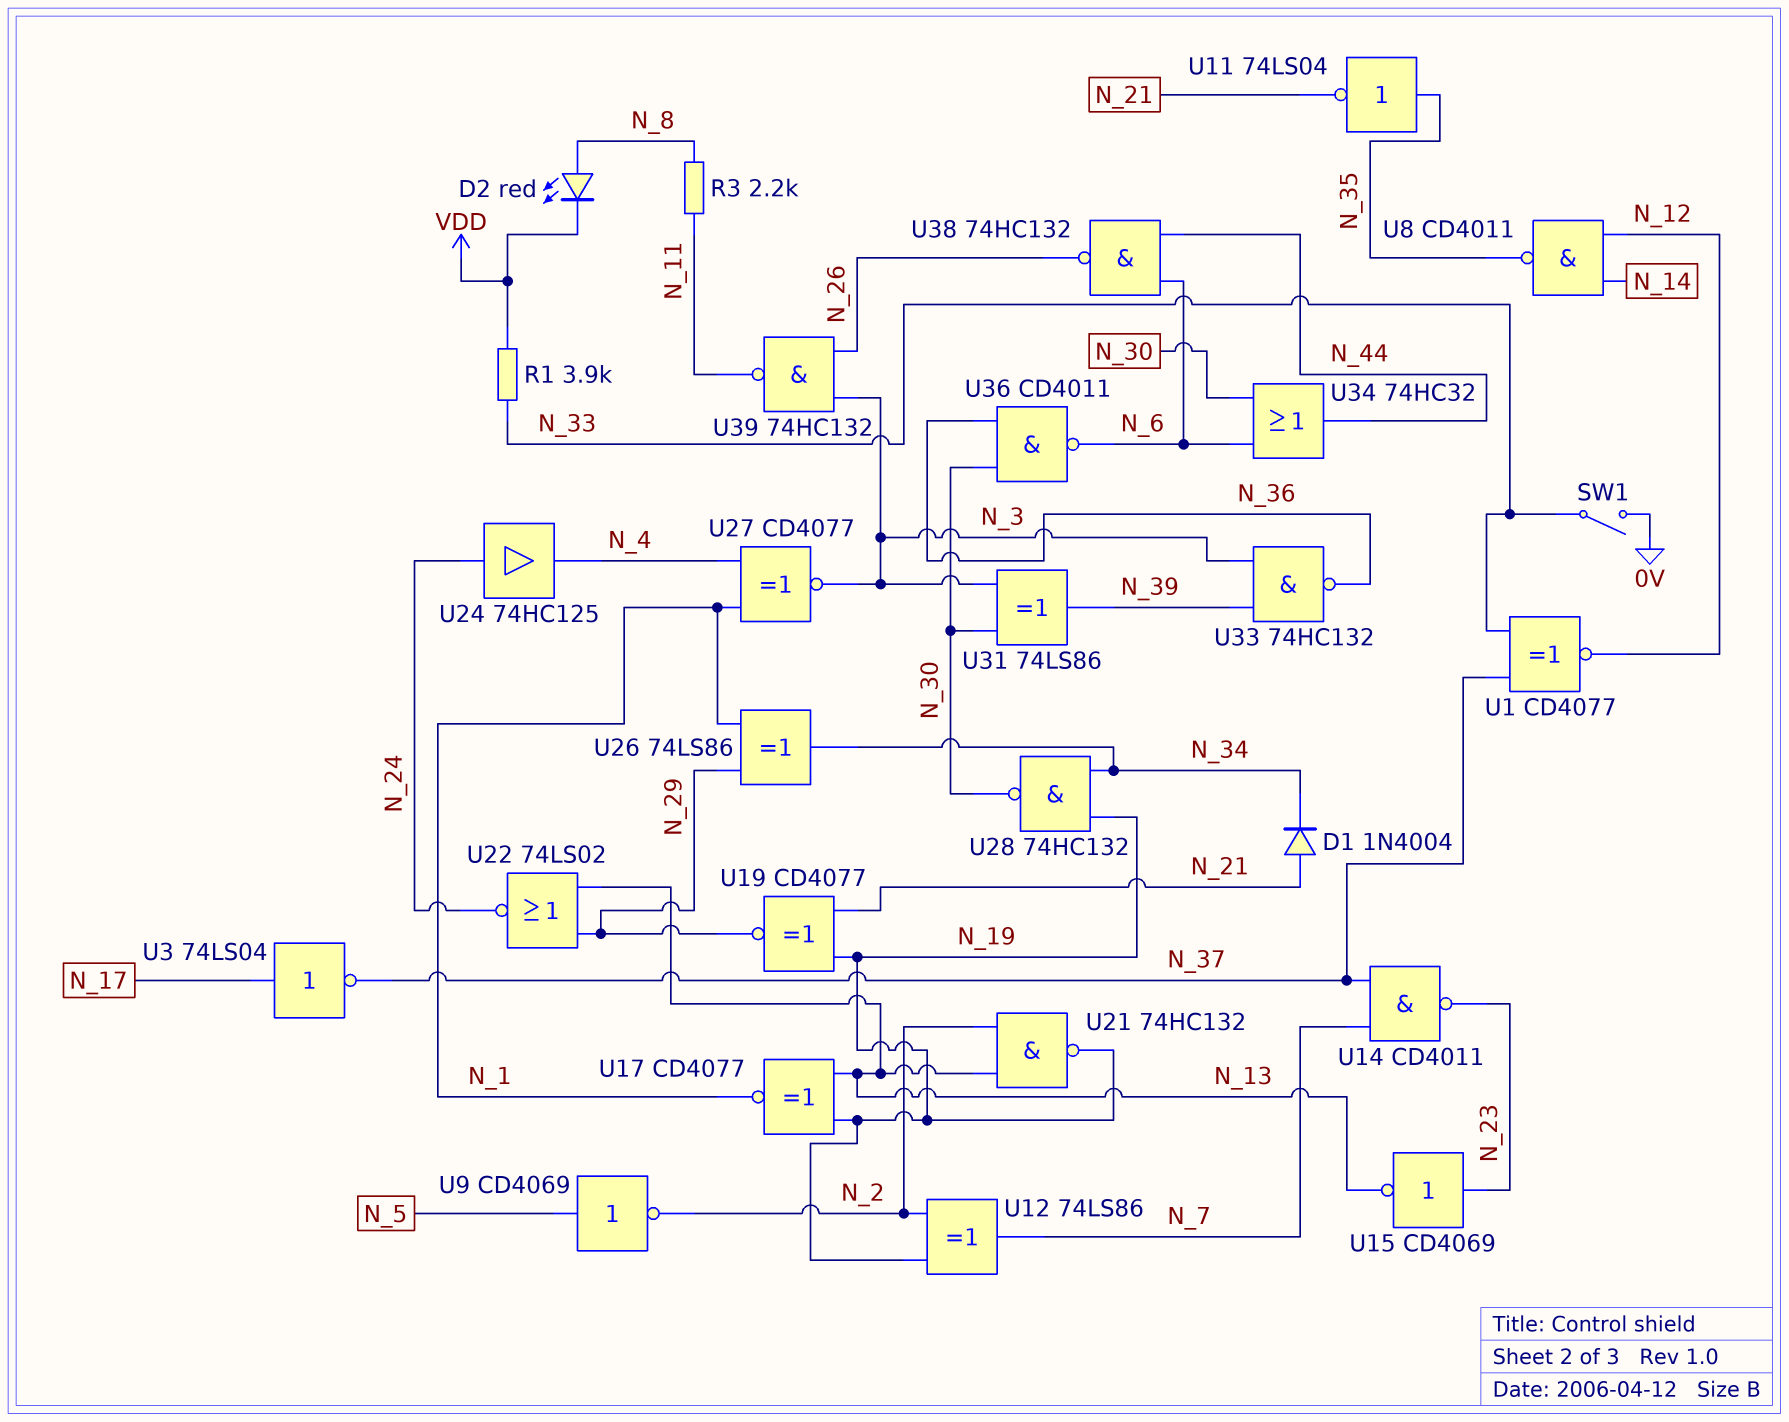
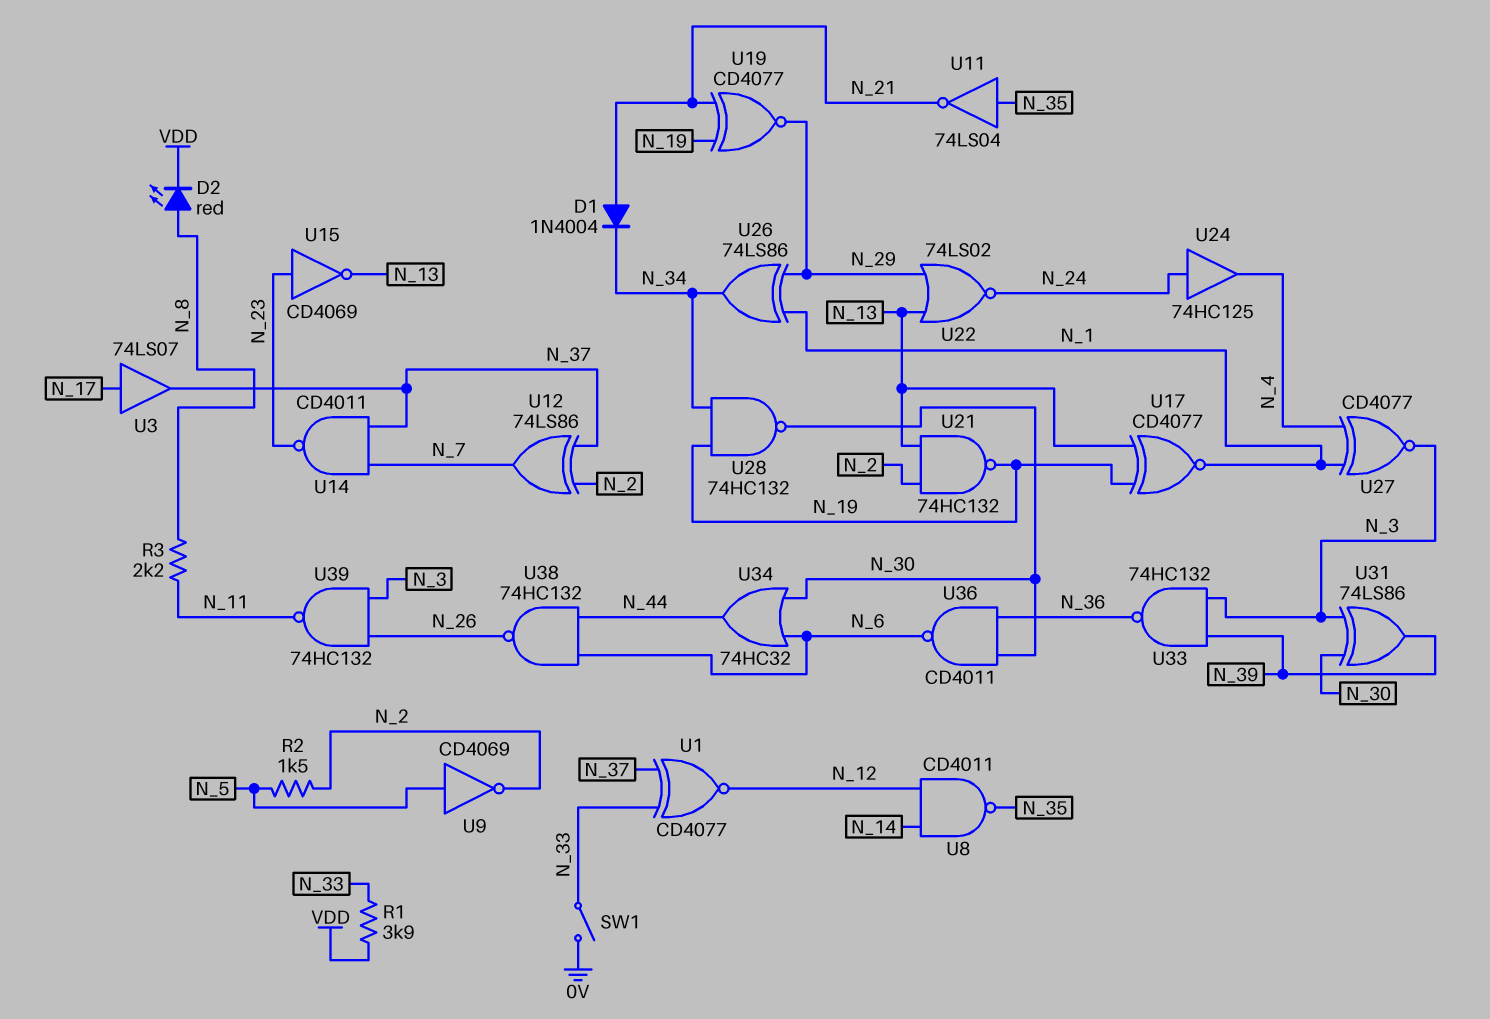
R2: none -> 1.5k (N_2, N_5)
U3: NOT 74LS04 (in N_17, out N_37) -> buffer 74LS07 (in N_17, out N_37)
U12: XOR 74LS86 (in N_2, in N_19, out N_7) -> XOR 74LS86 (in N_2, in N_37, out N_7)

